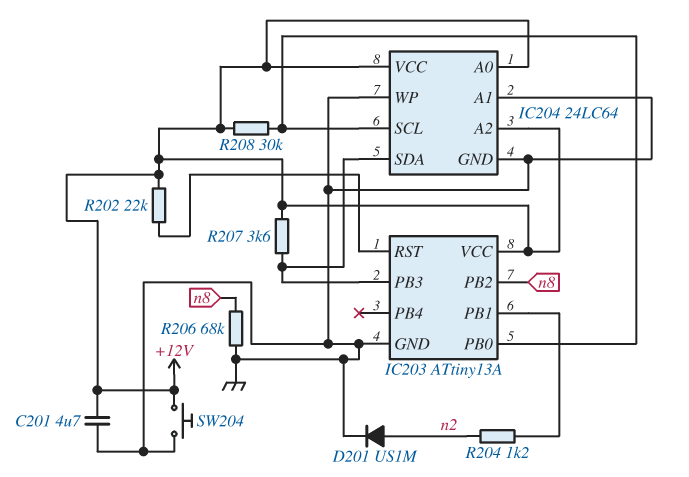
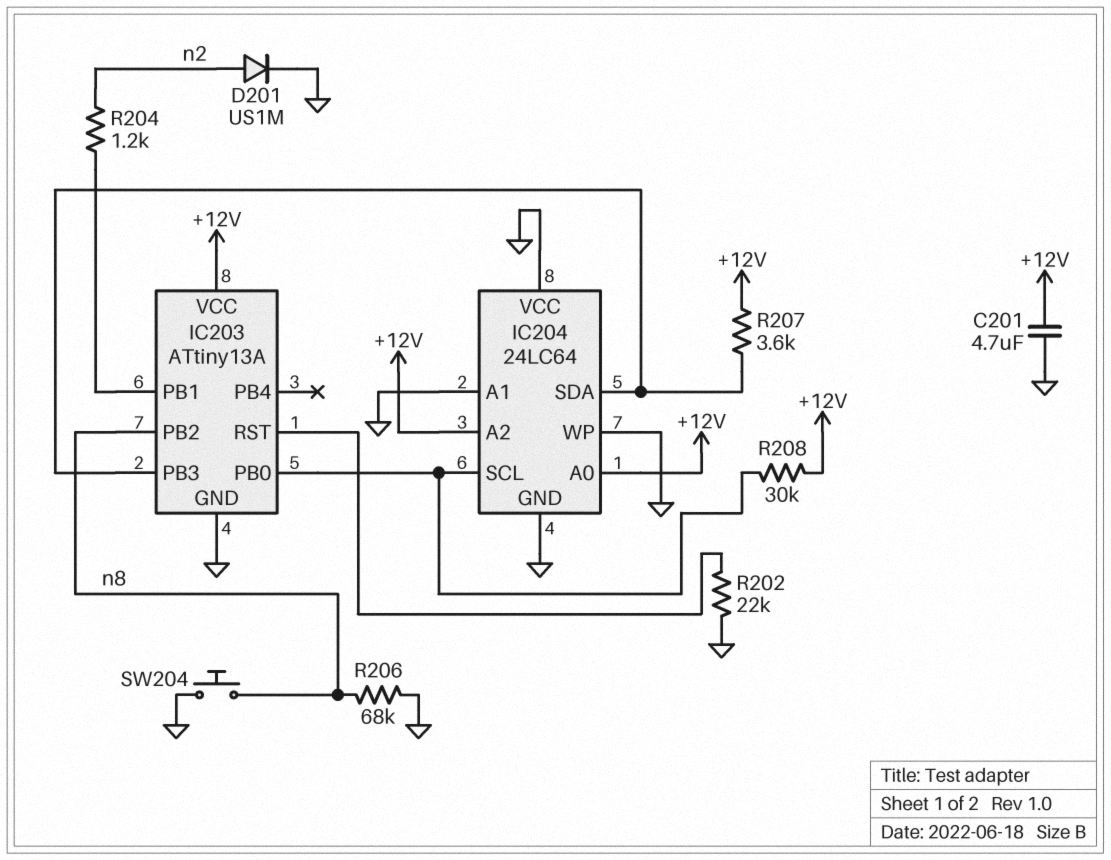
IC204 pin VCC: +12V -> GND
R202: 22k (+12V, IC203/RST) -> 22k (GND, IC203/RST)
SW204: button (+12V, GND) -> button (GND, n8)

